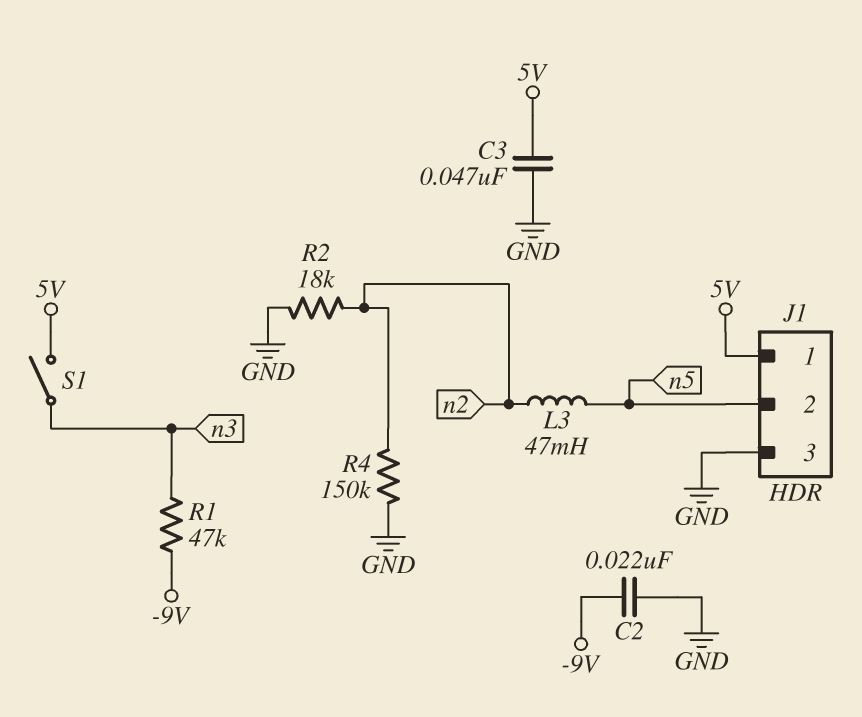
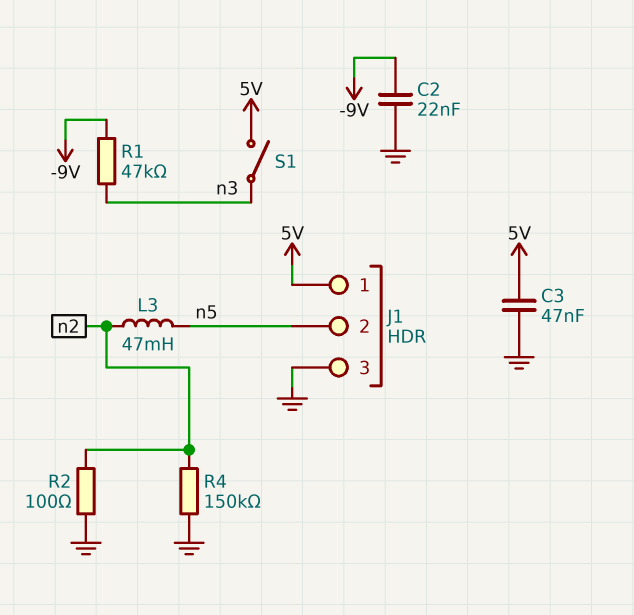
R2: 18k (GND, n2) -> 100 (GND, n2)

